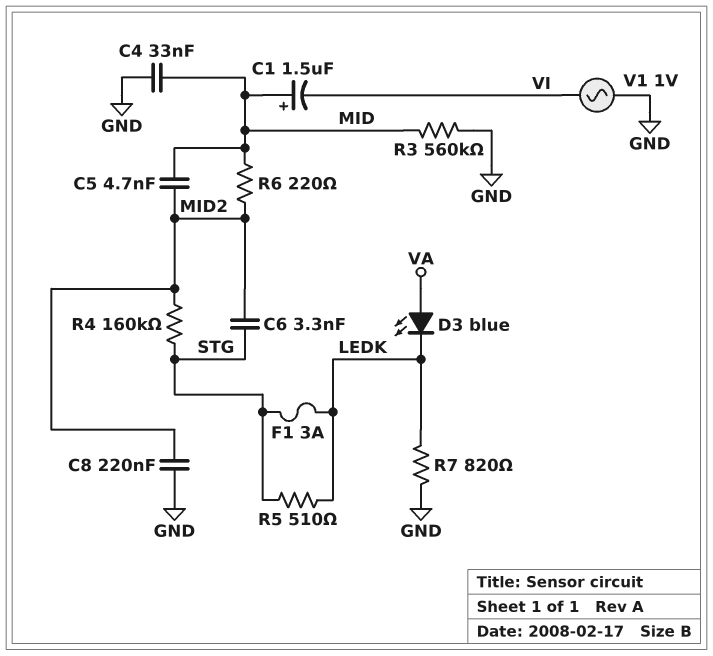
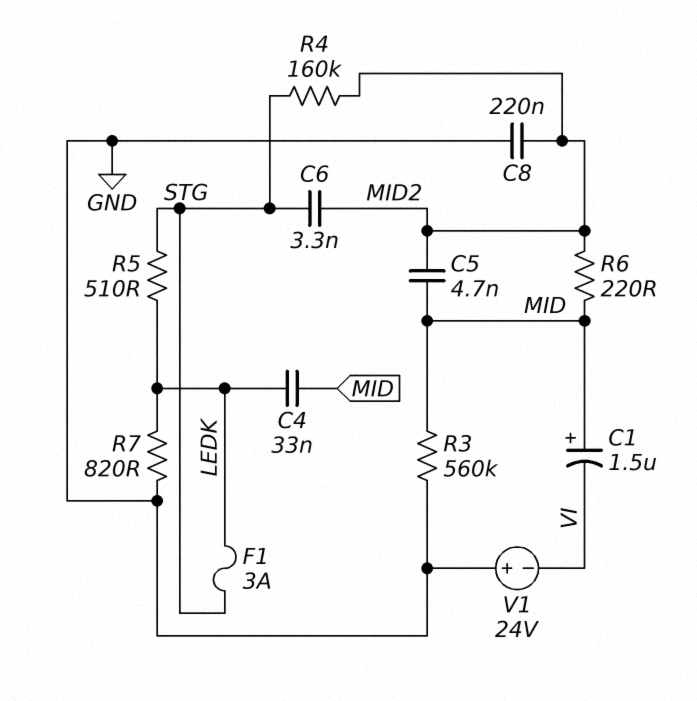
C4: 33nF (GND, MID) -> 33nF (LEDK, MID)
D3: LED blue (A VA, K LEDK) -> none
V1: AC 1V (GND, VI) -> 24V (plus GND, minus VI)

